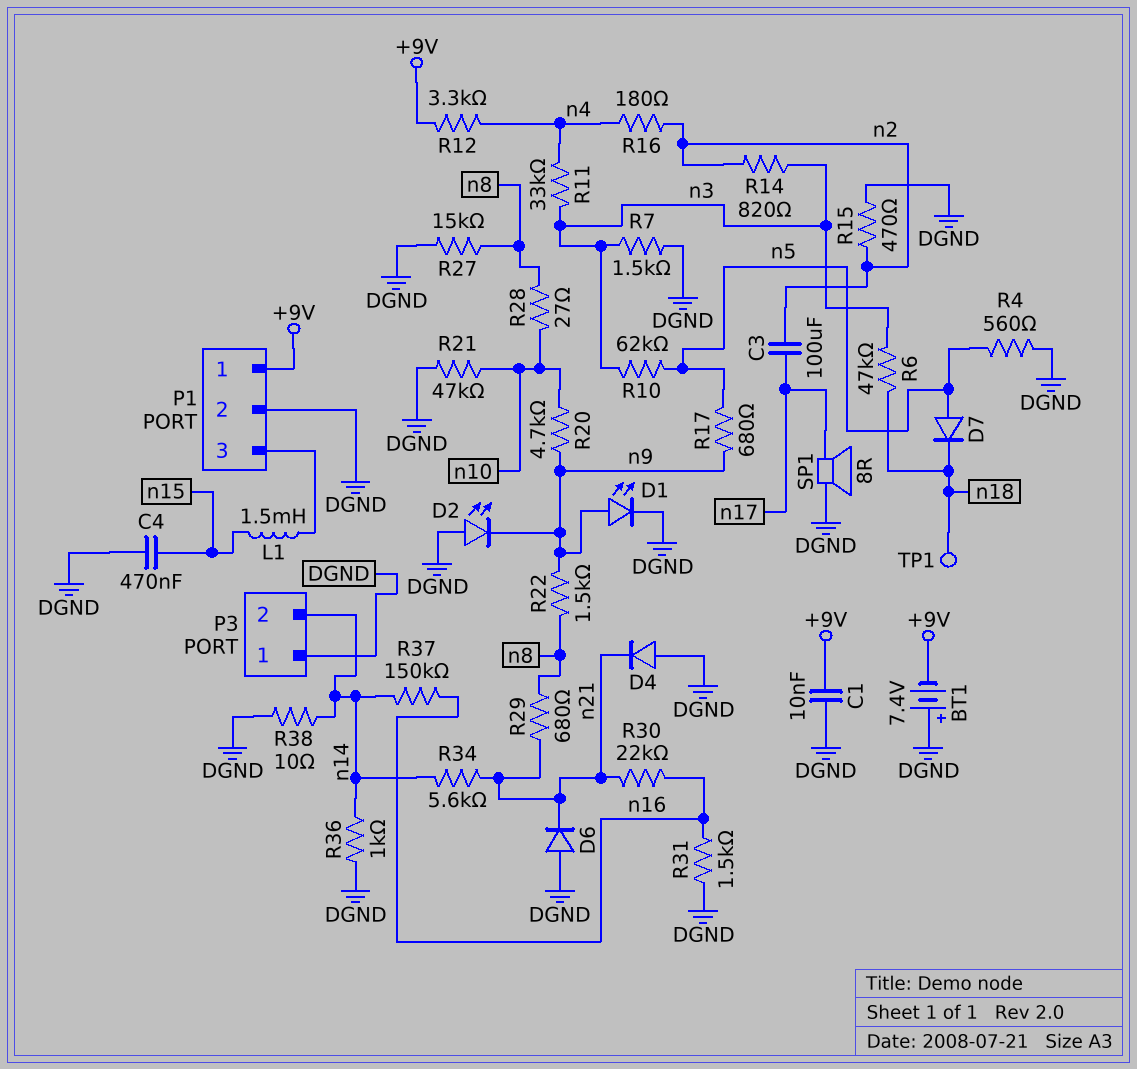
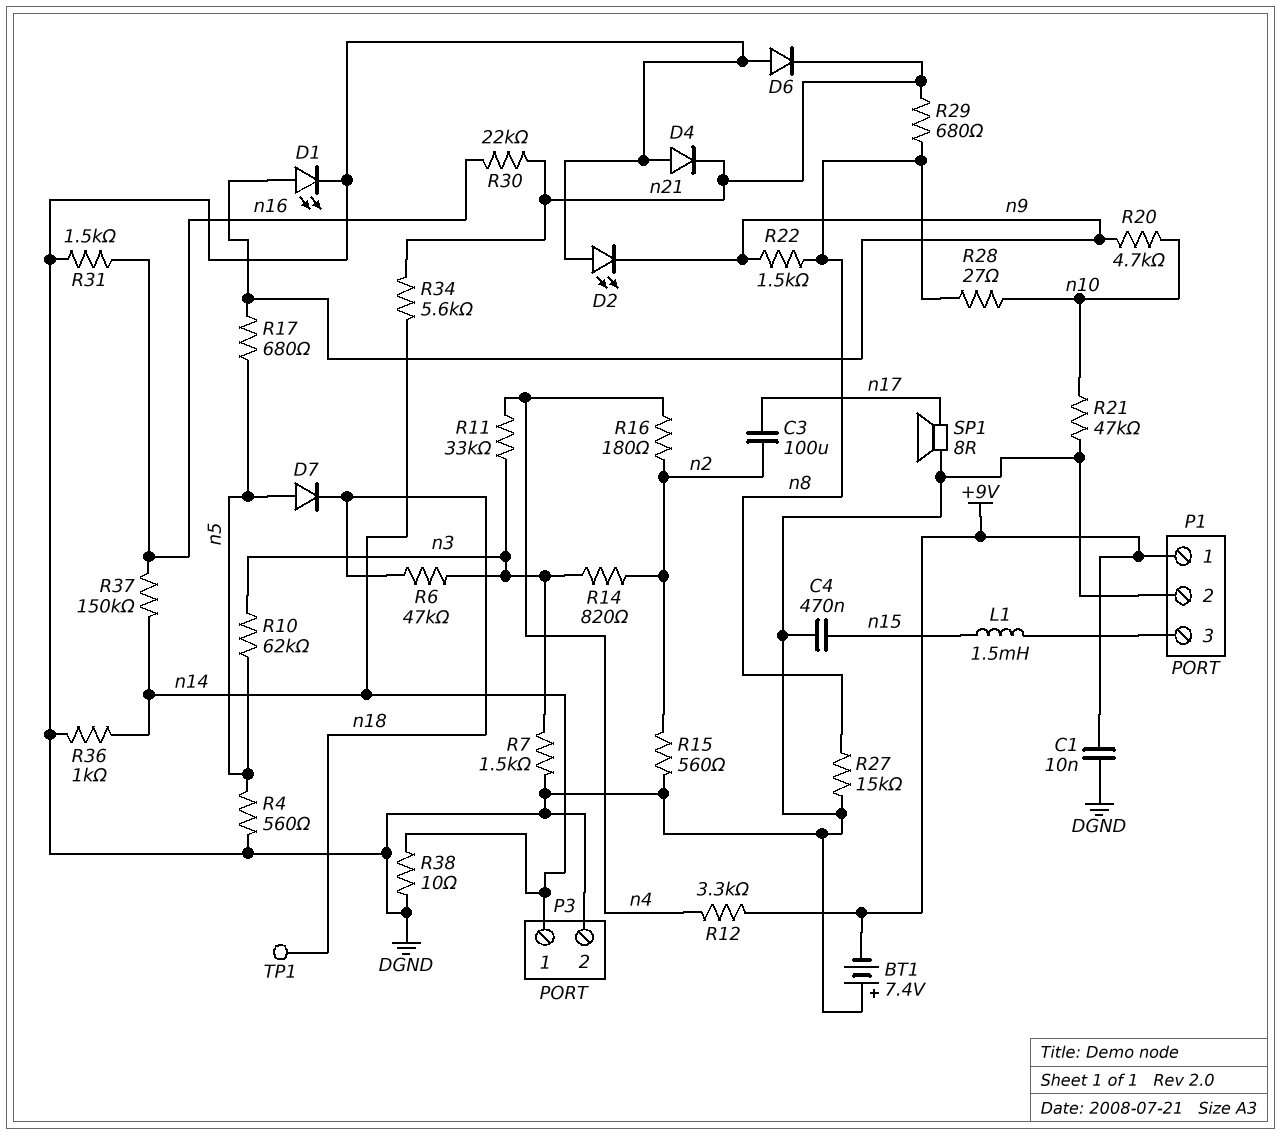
P3 pin 1: DGND -> n14
P3 pin 2: n14 -> DGND
R15: 470 (DGND, n2) -> 560 (DGND, n2)

